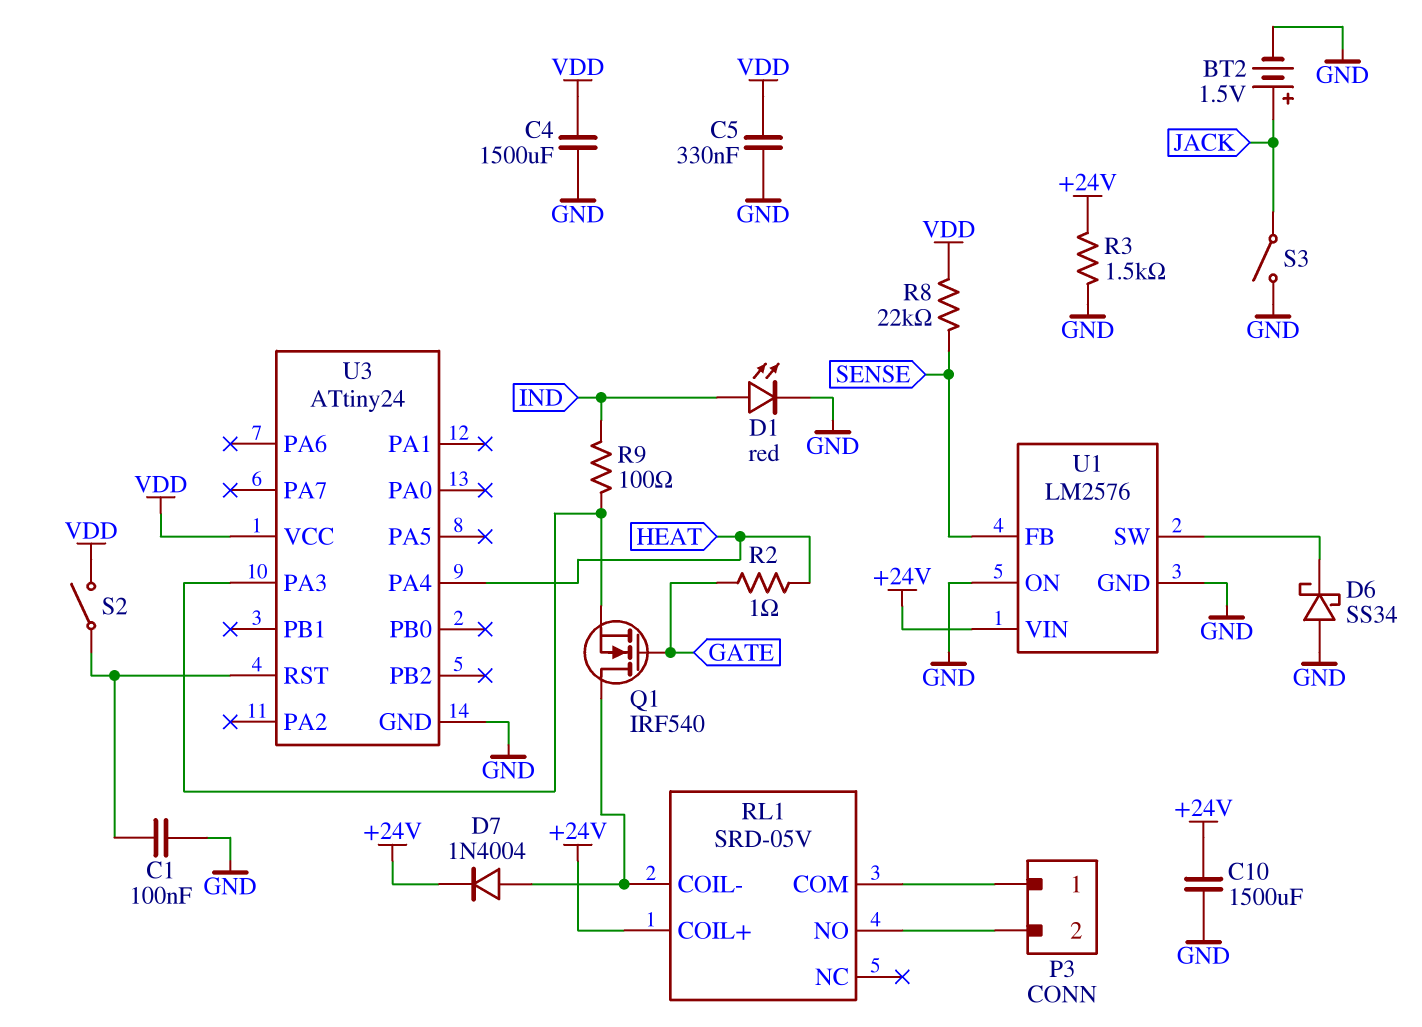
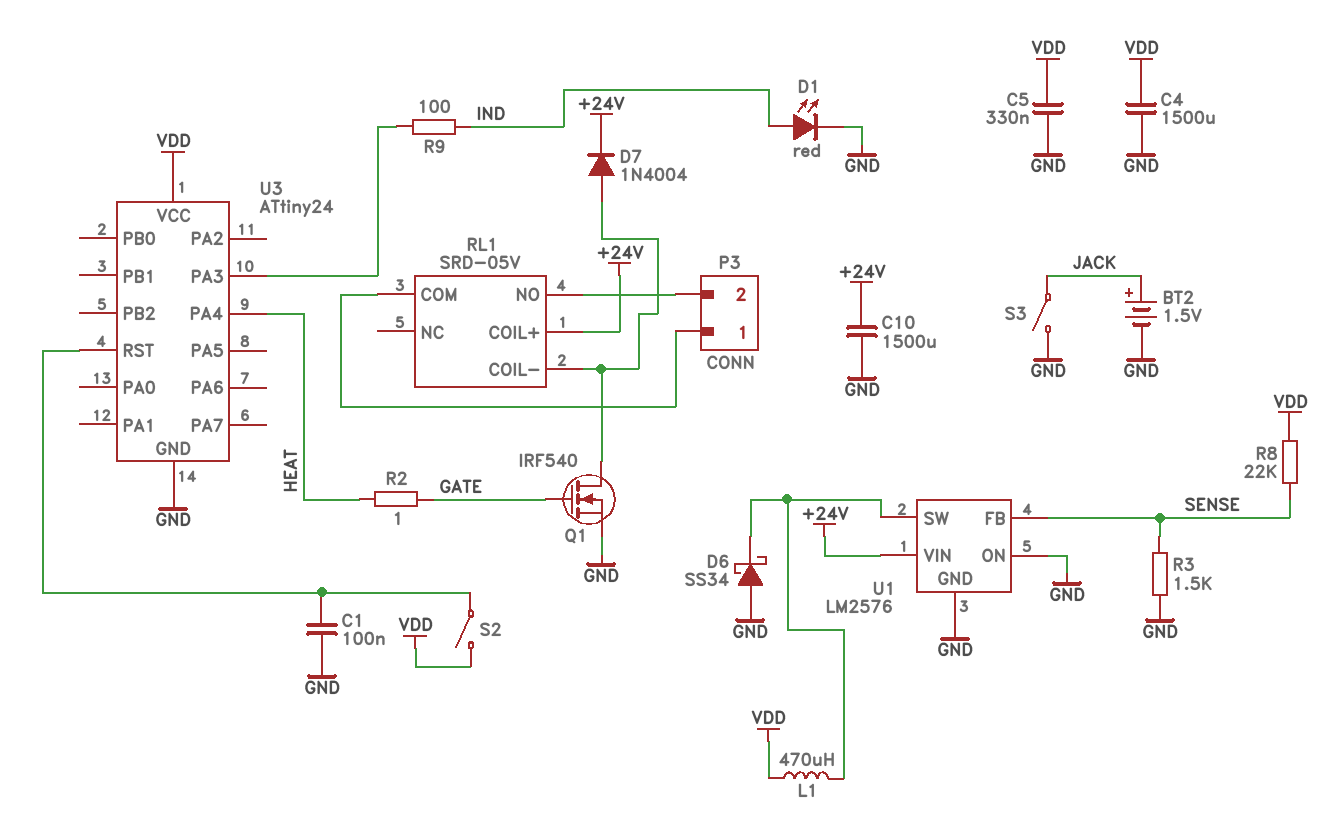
L1: none -> 470uH (U1/SW, VDD)
Q1: NMOS IRF540 (G GATE, D RL1/COIL-, S U3/PA3) -> NMOS IRF540 (G GATE, D RL1/COIL-, S GND)
R3: 1.5k (+24V, GND) -> 1.5k (GND, SENSE)

